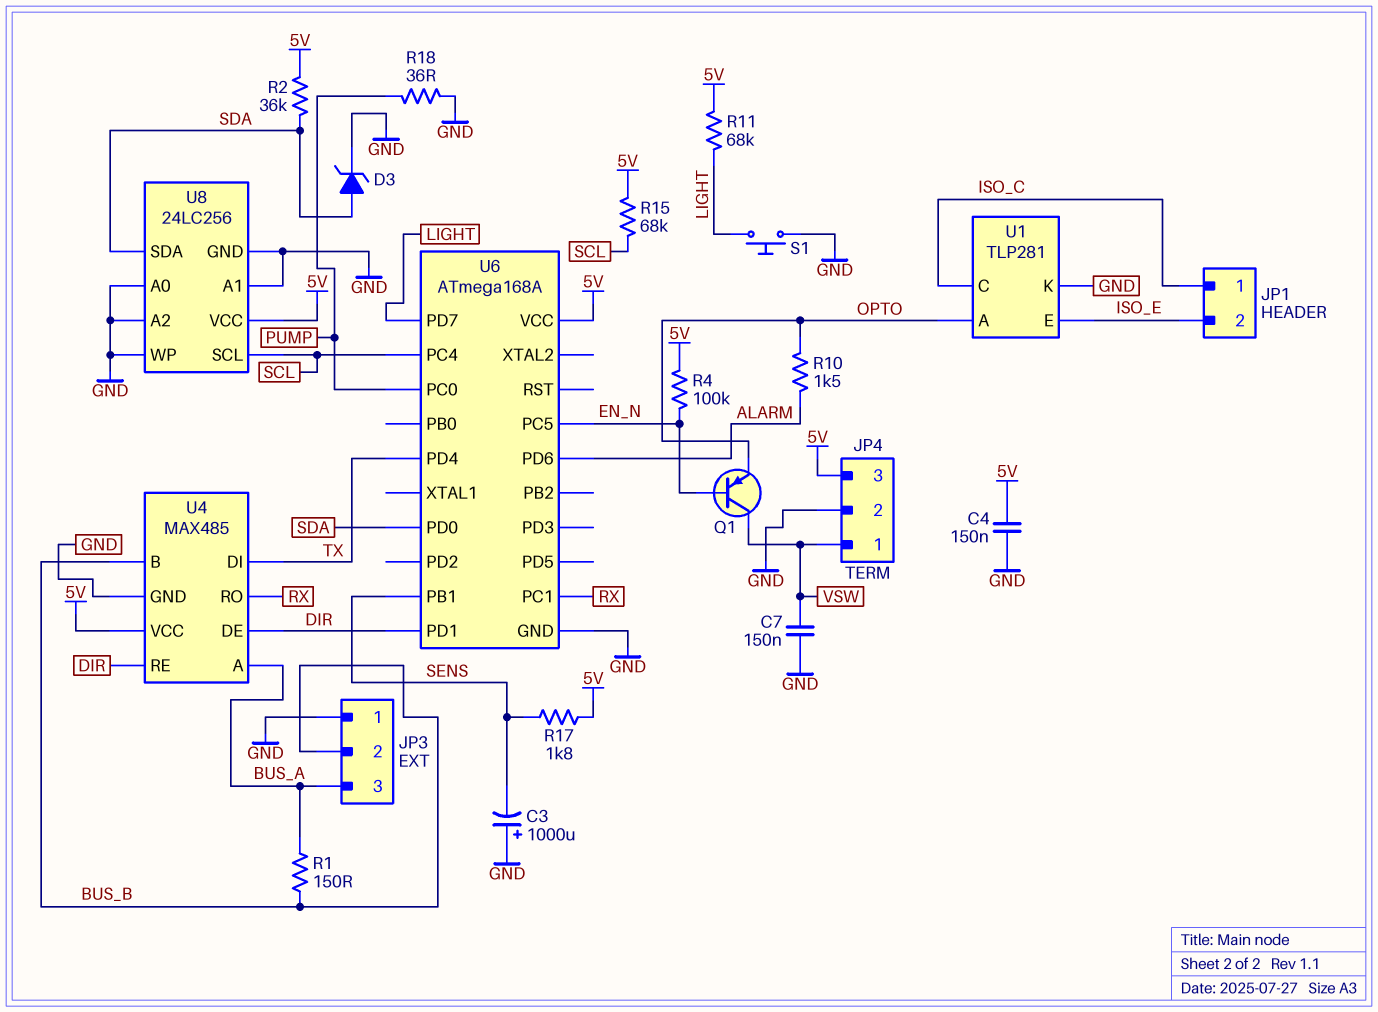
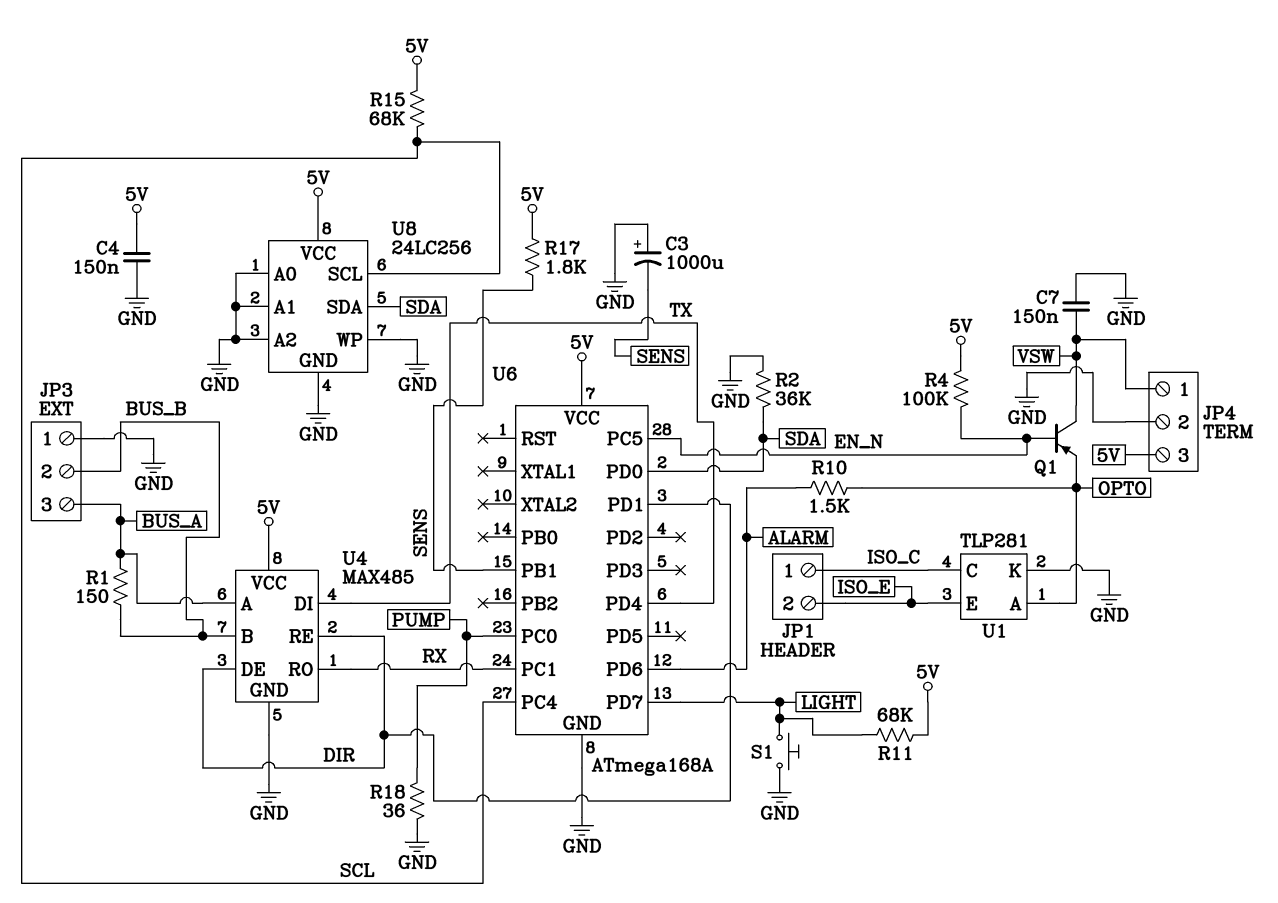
D3: zener (A SDA, K GND) -> none
R2: 36k (5V, SDA) -> 36k (GND, SDA)

